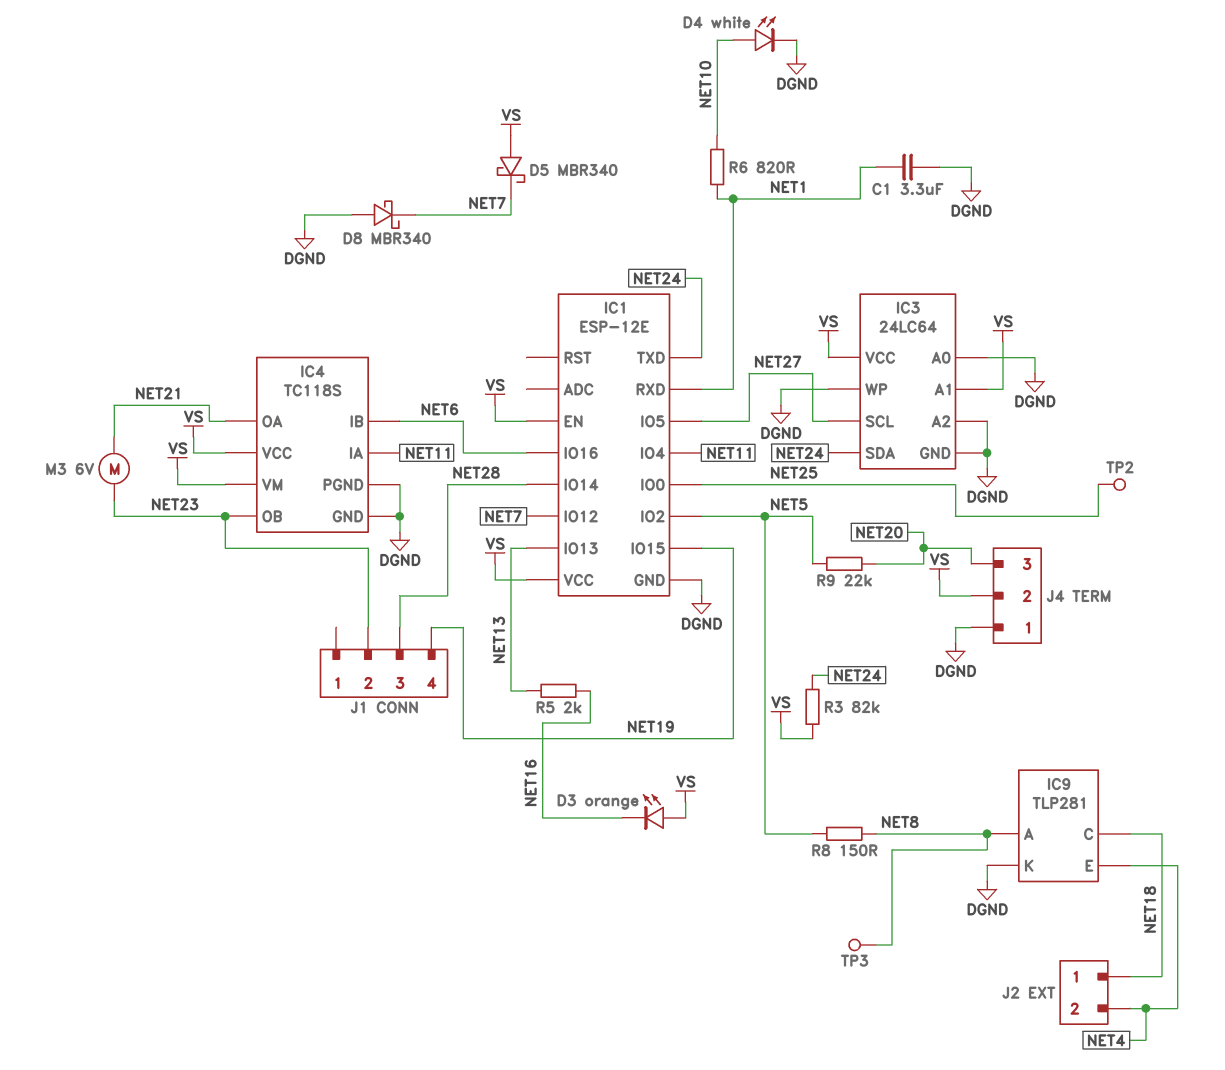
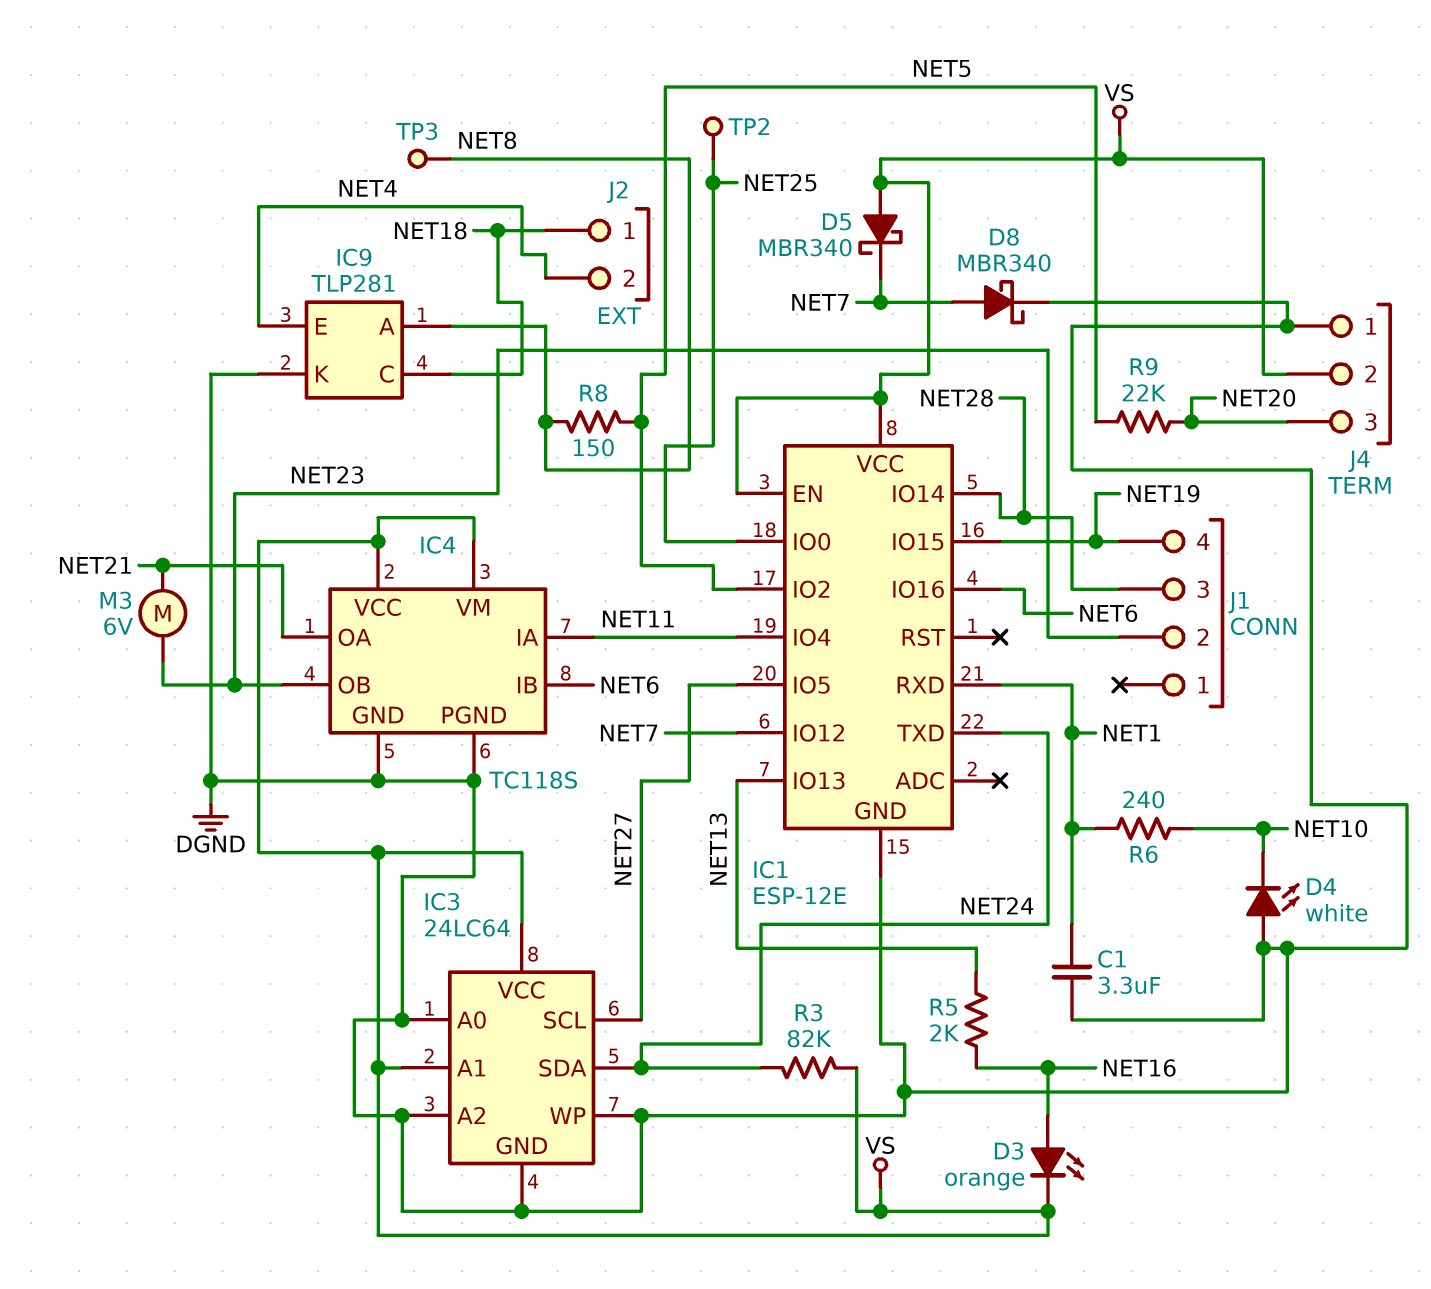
D3: LED orange (A VS, K NET16) -> LED orange (A NET16, K VS)
D4: LED white (A NET10, K DGND) -> LED white (A DGND, K NET10)
D8: schottky MBR340 (A DGND, K NET7) -> schottky MBR340 (A NET7, K DGND)
R6: 820 (NET1, NET10) -> 240 (NET1, NET10)

